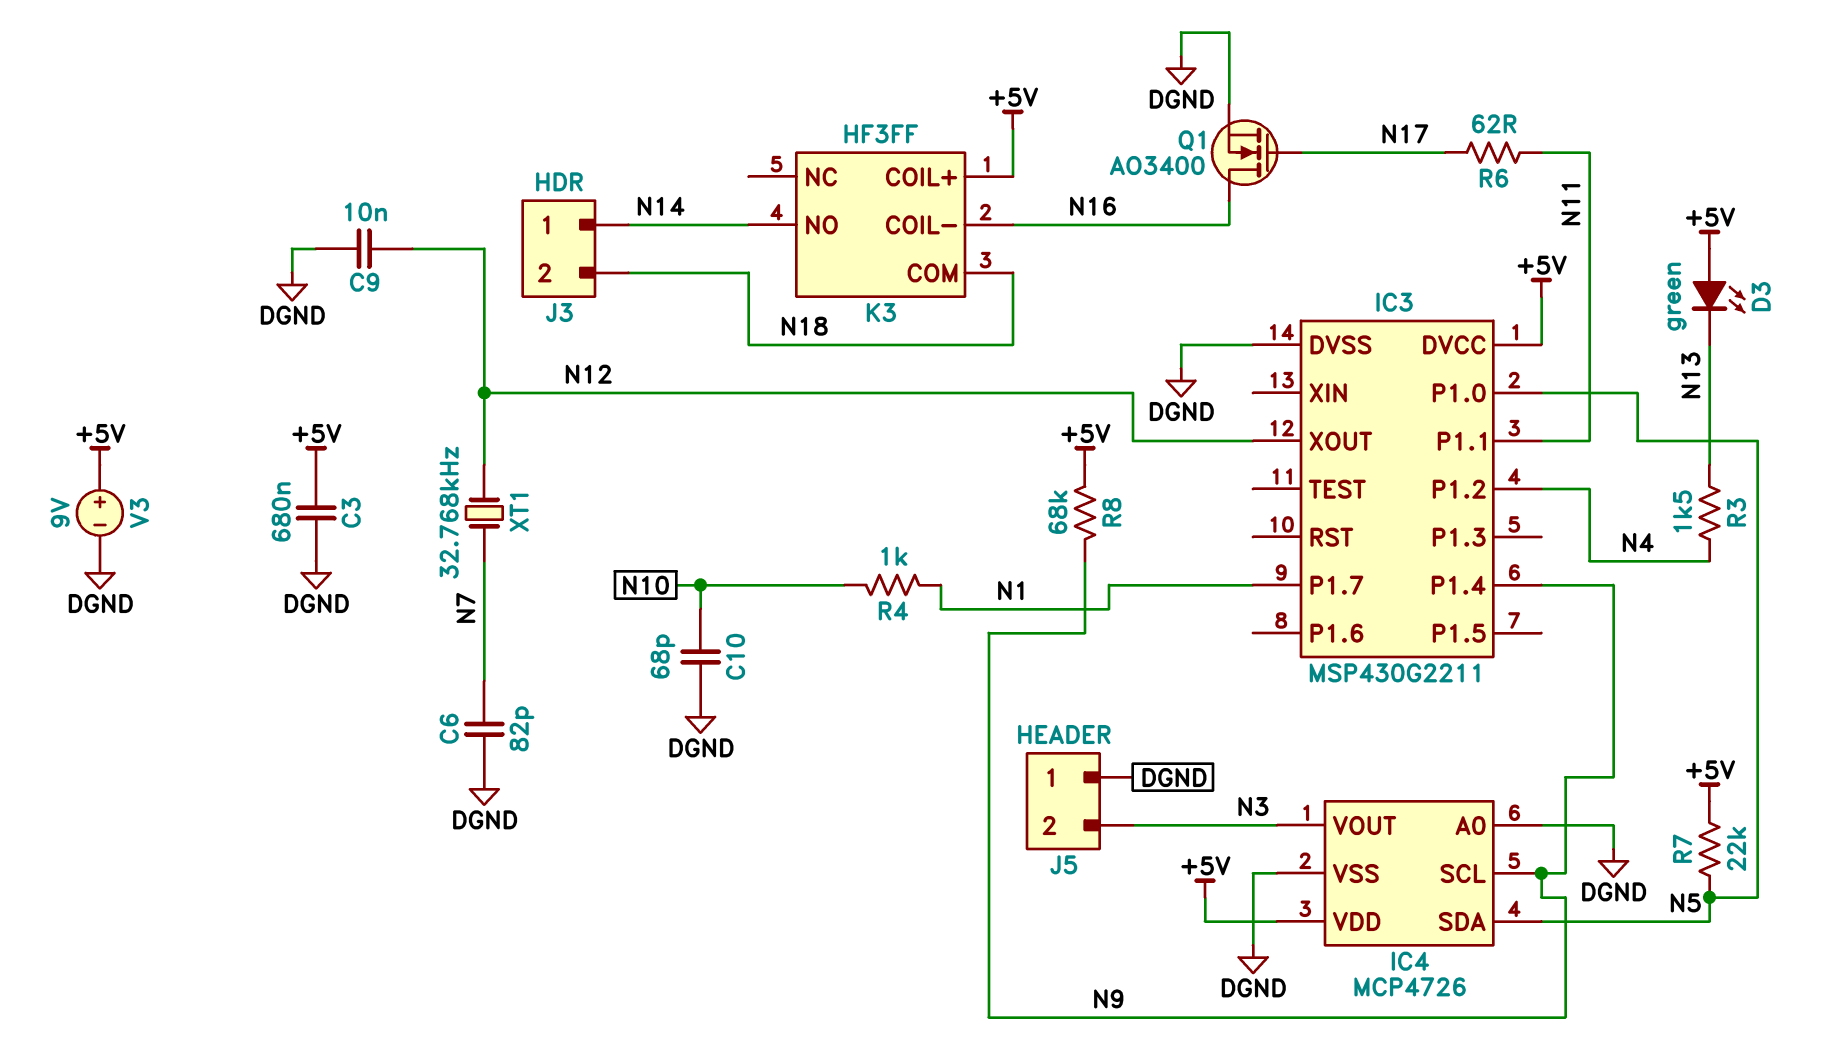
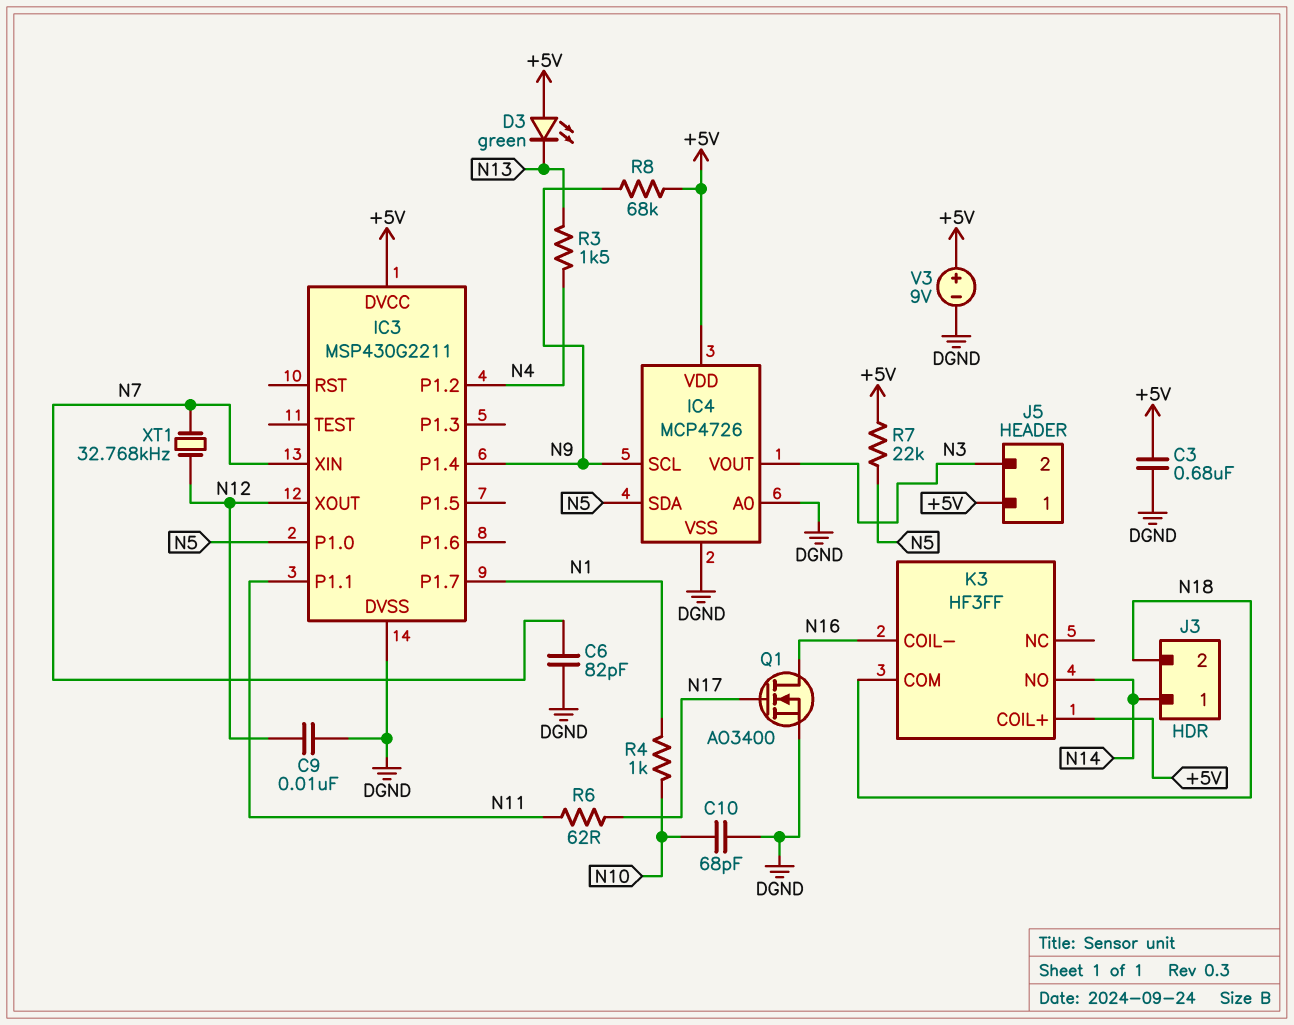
IC3 pin XIN: none -> N7
J5 pin 1: DGND -> +5V

